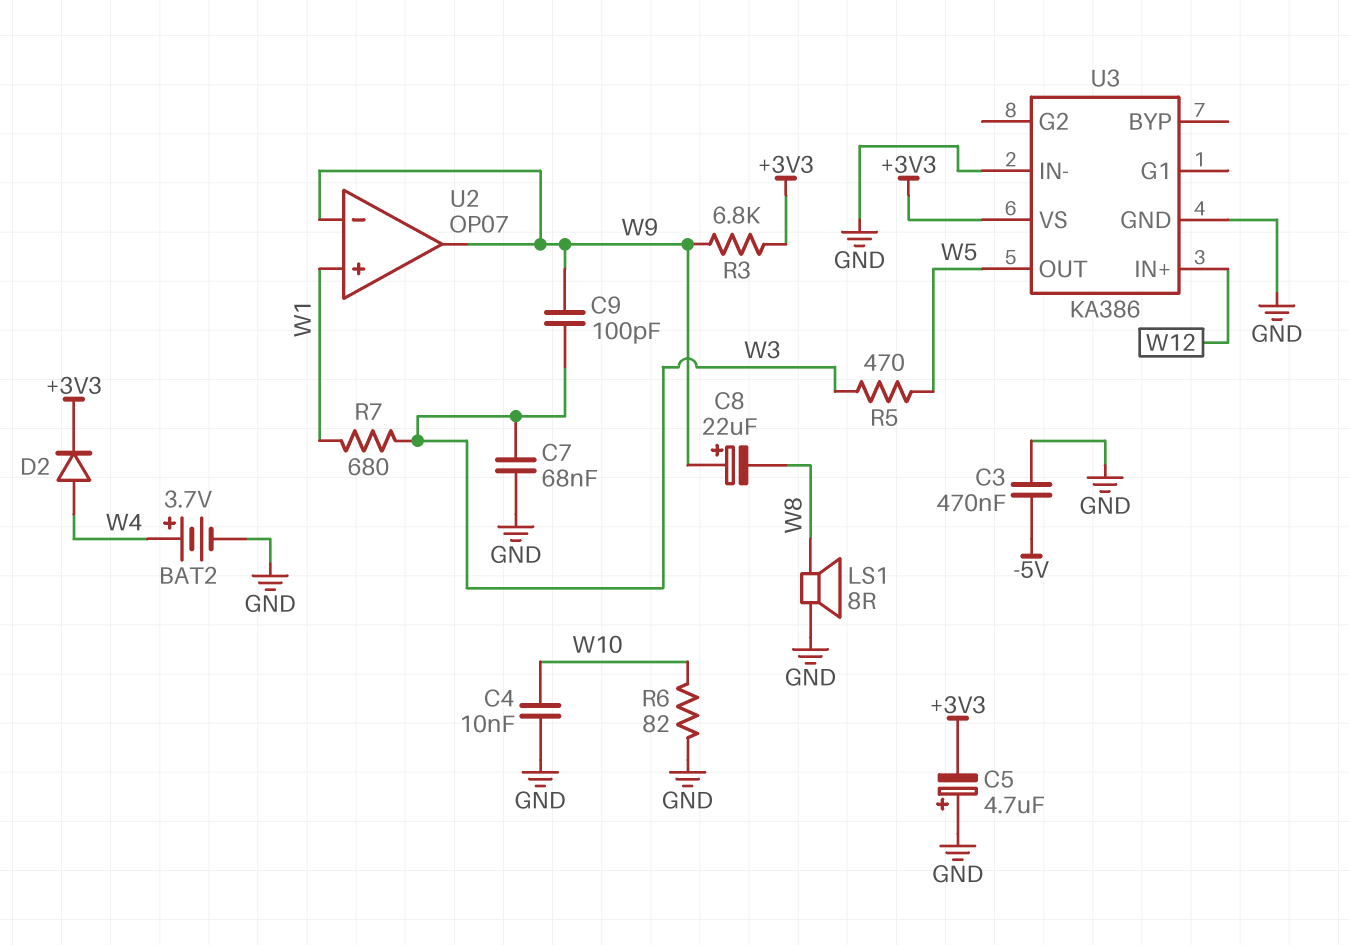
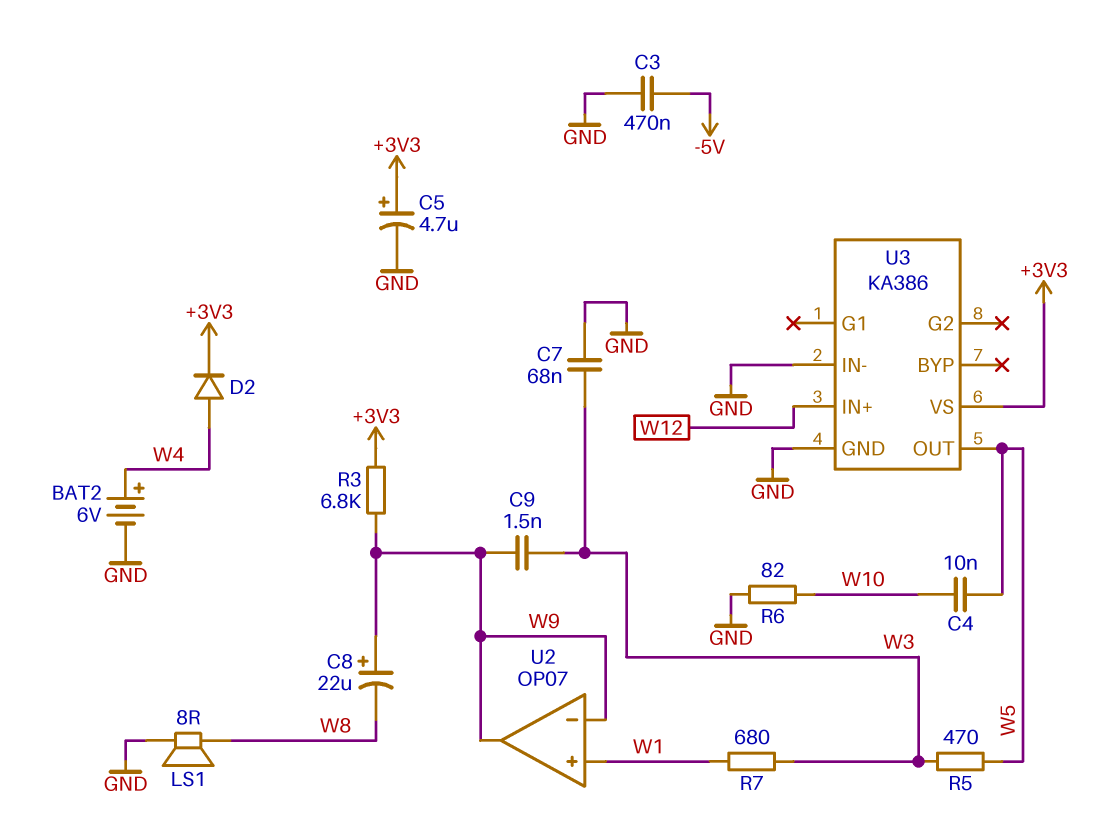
BAT2: 3.7V (plus W4, minus GND) -> 6V (plus W4, minus GND)
C4: 10nF (GND, W10) -> 10nF (W5, W10)
C5: 4.7uF (plus GND, minus +3V3) -> 4.7uF (plus +3V3, minus GND)
C9: 100pF (W3, W9) -> 1.5nF (W3, W9)

